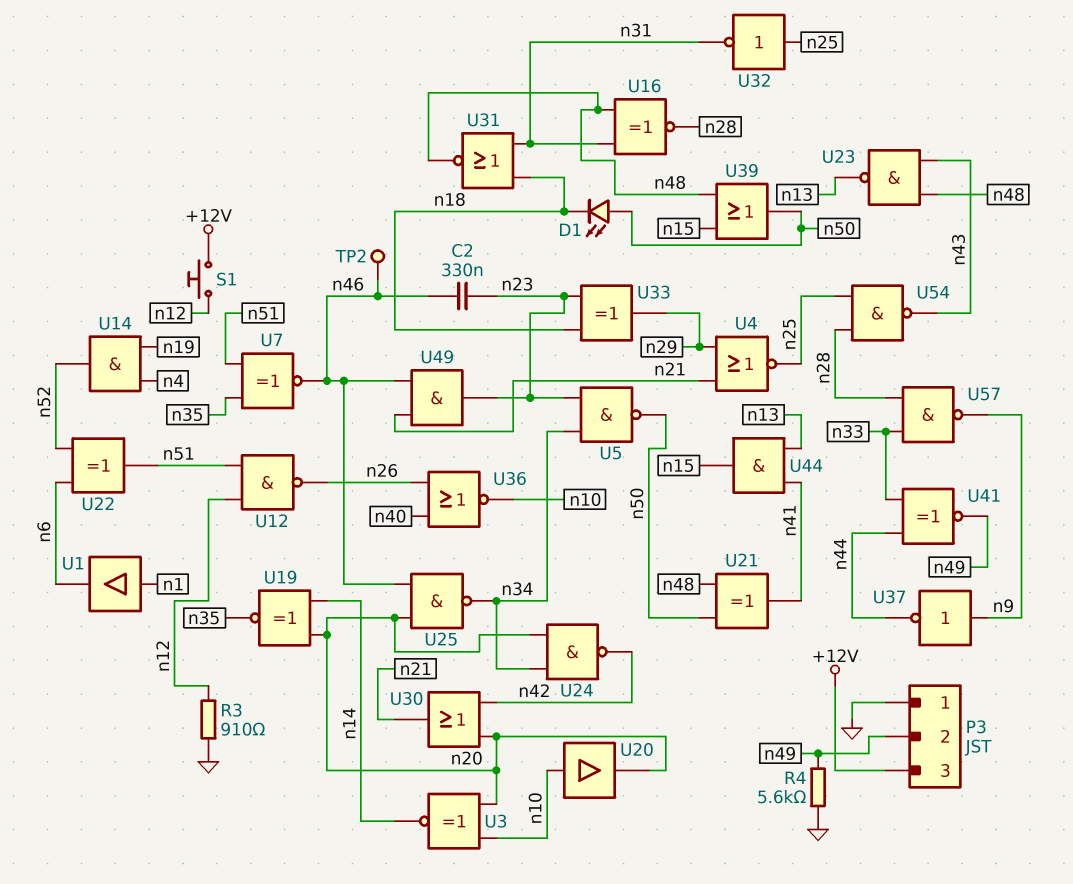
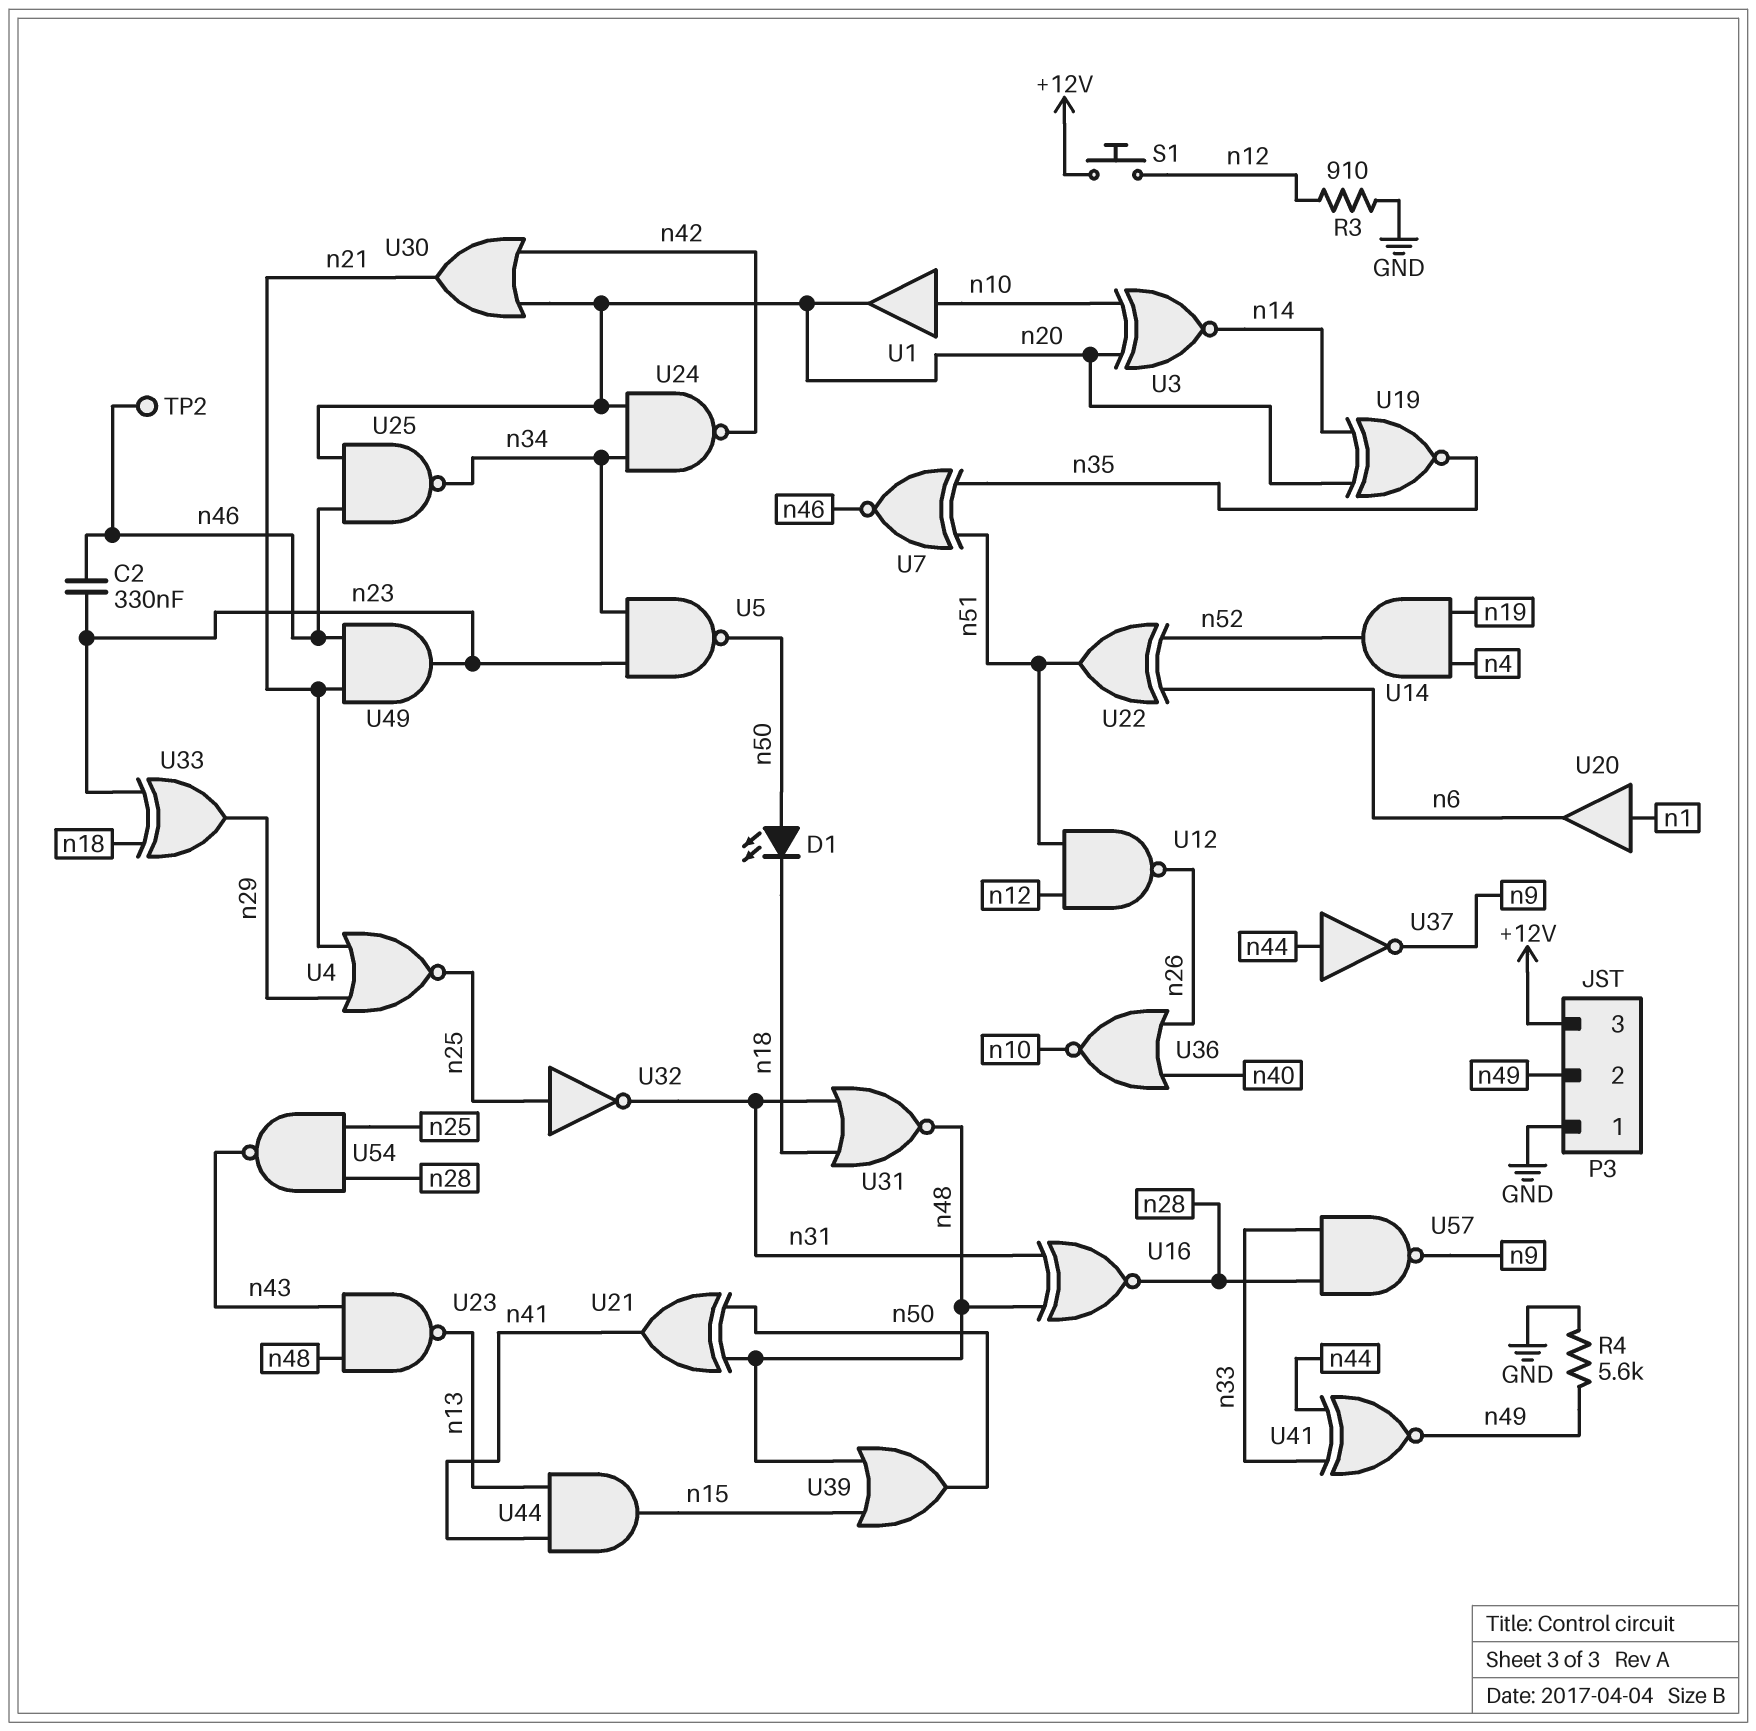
U1: buffer (in n1, out n6) -> buffer (in n10, out n20)
U20: buffer (in n10, out n20) -> buffer (in n1, out n6)
U37: NOT (in n9, out n44) -> NOT (in n44, out n9)

